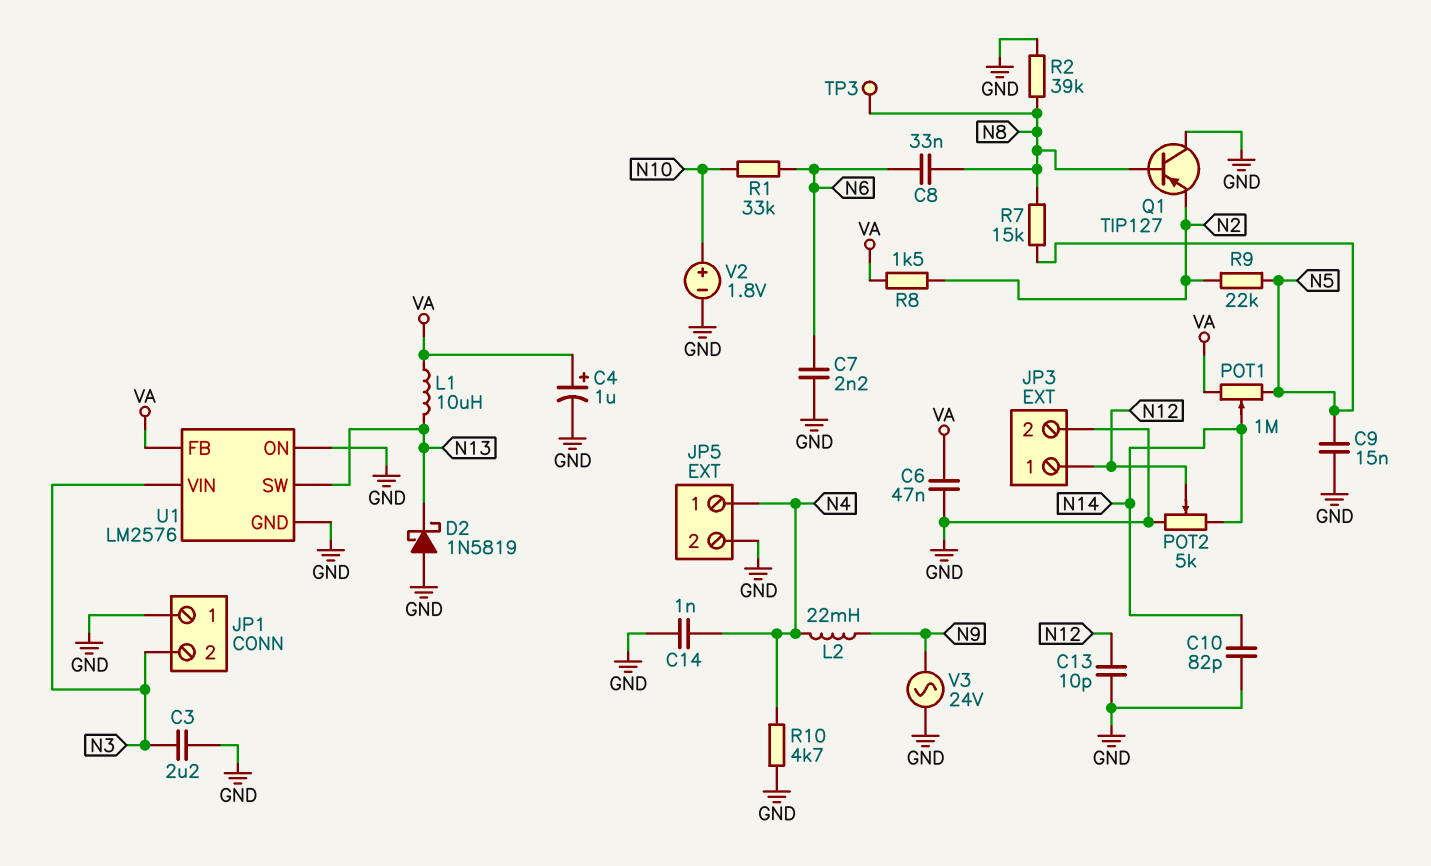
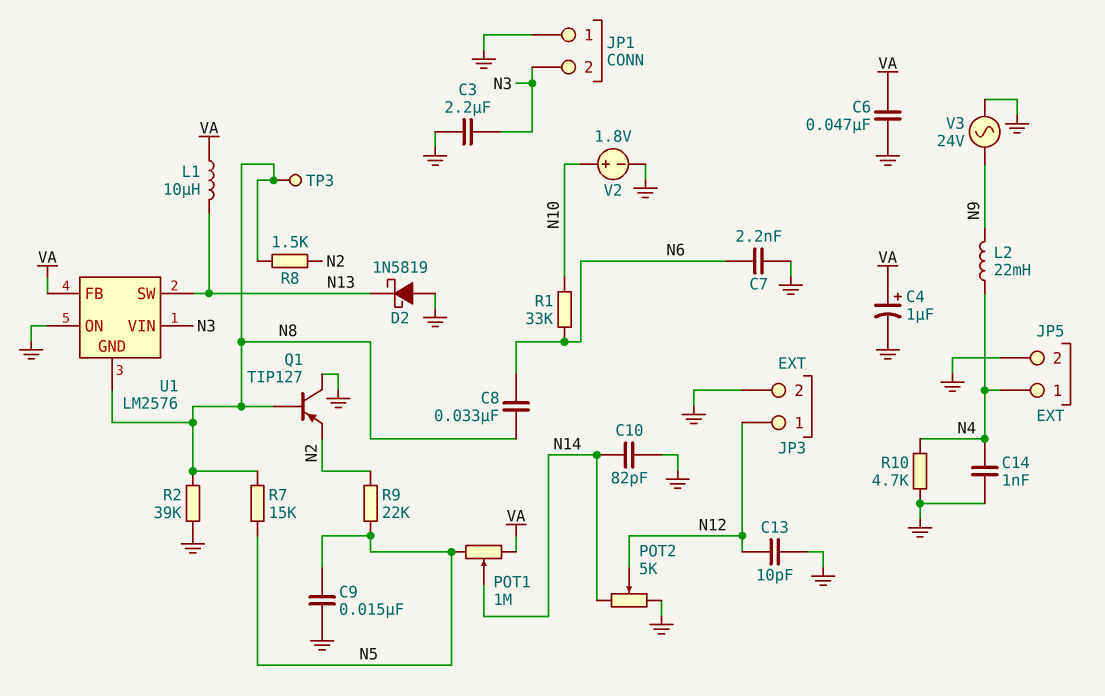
R8: 1.5k (N2, VA) -> 1.5k (N2, N8)
U1 pin GND: GND -> N8

